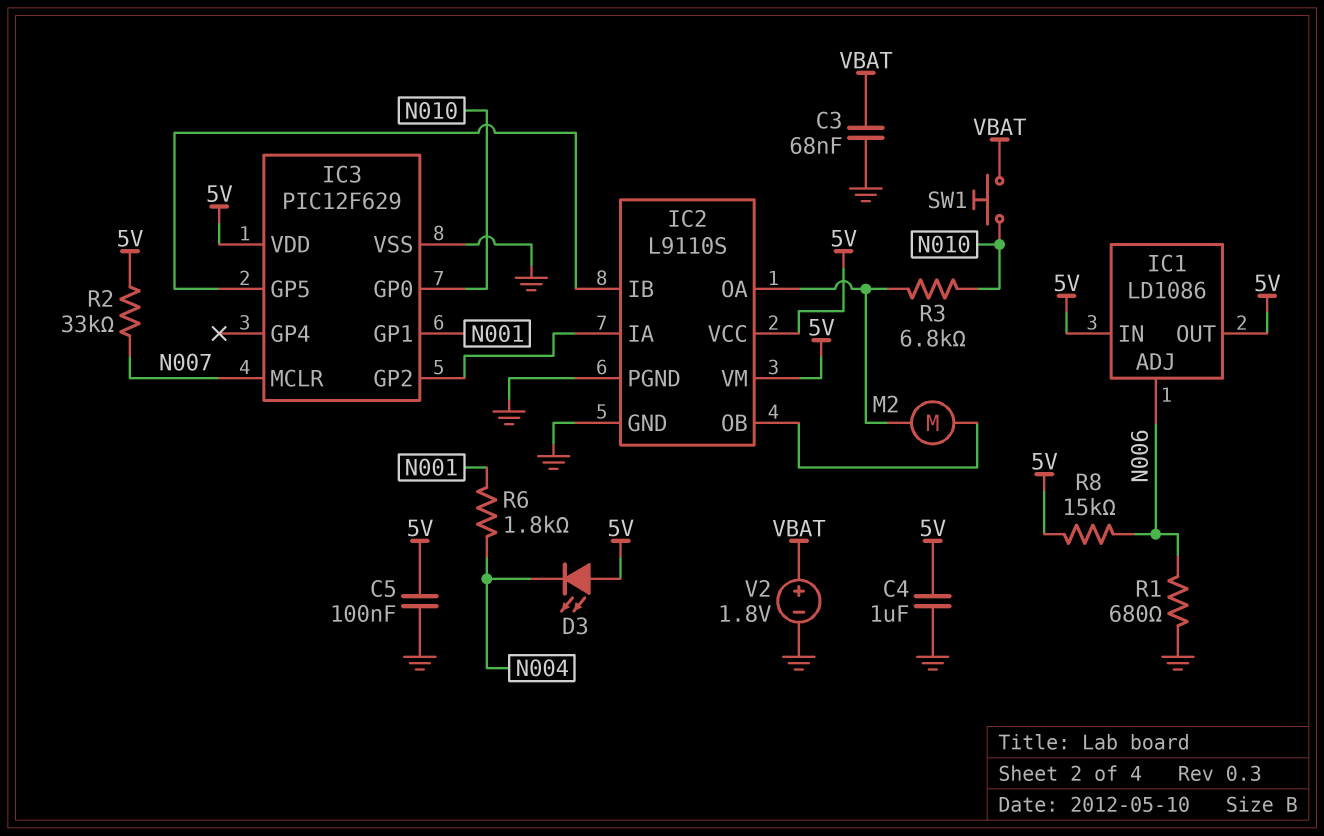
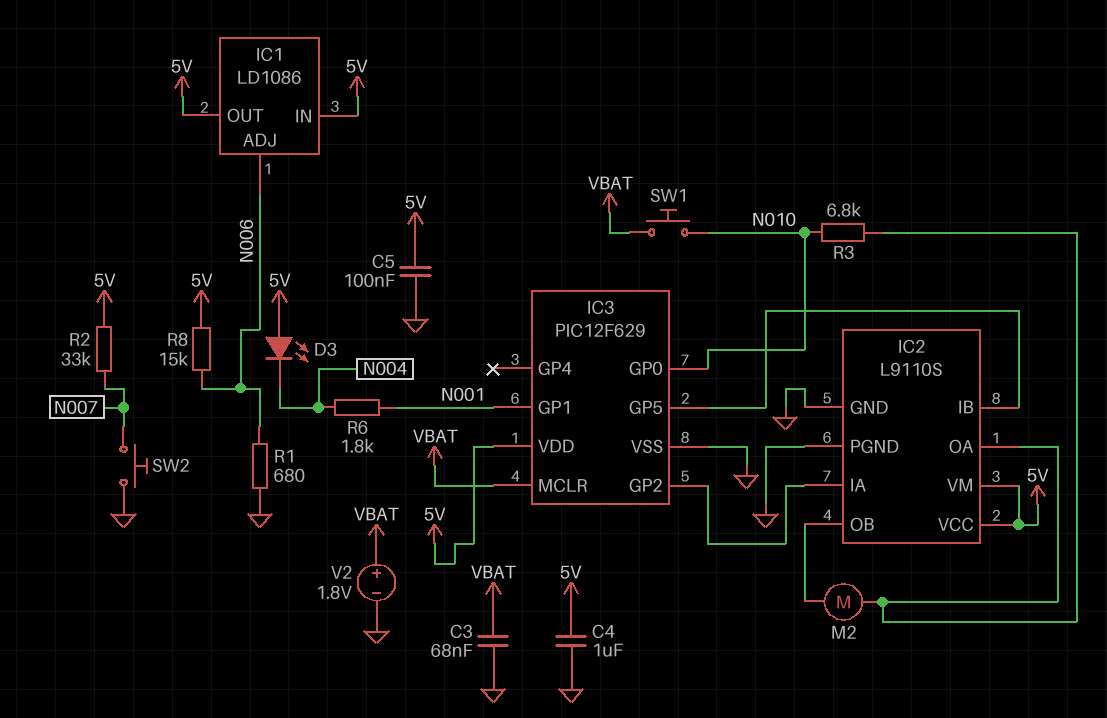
IC3 pin MCLR: N007 -> VBAT
SW2: none -> button (GND, N007)

